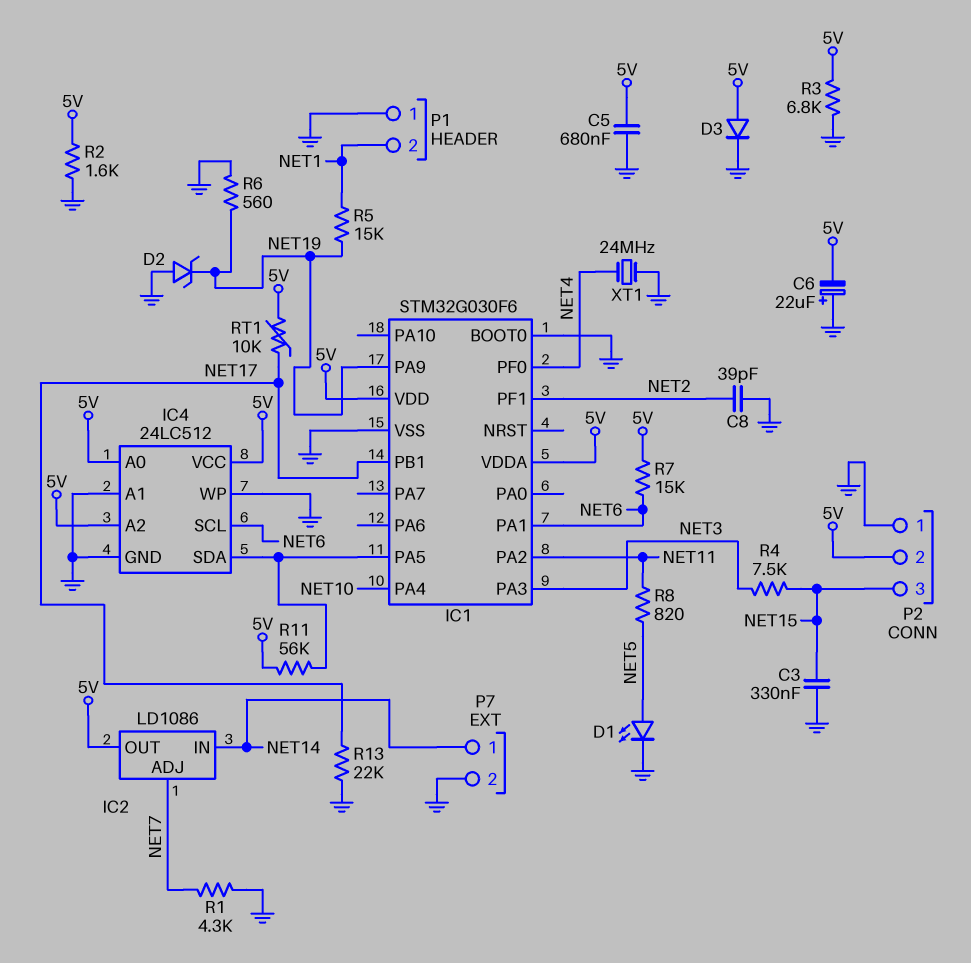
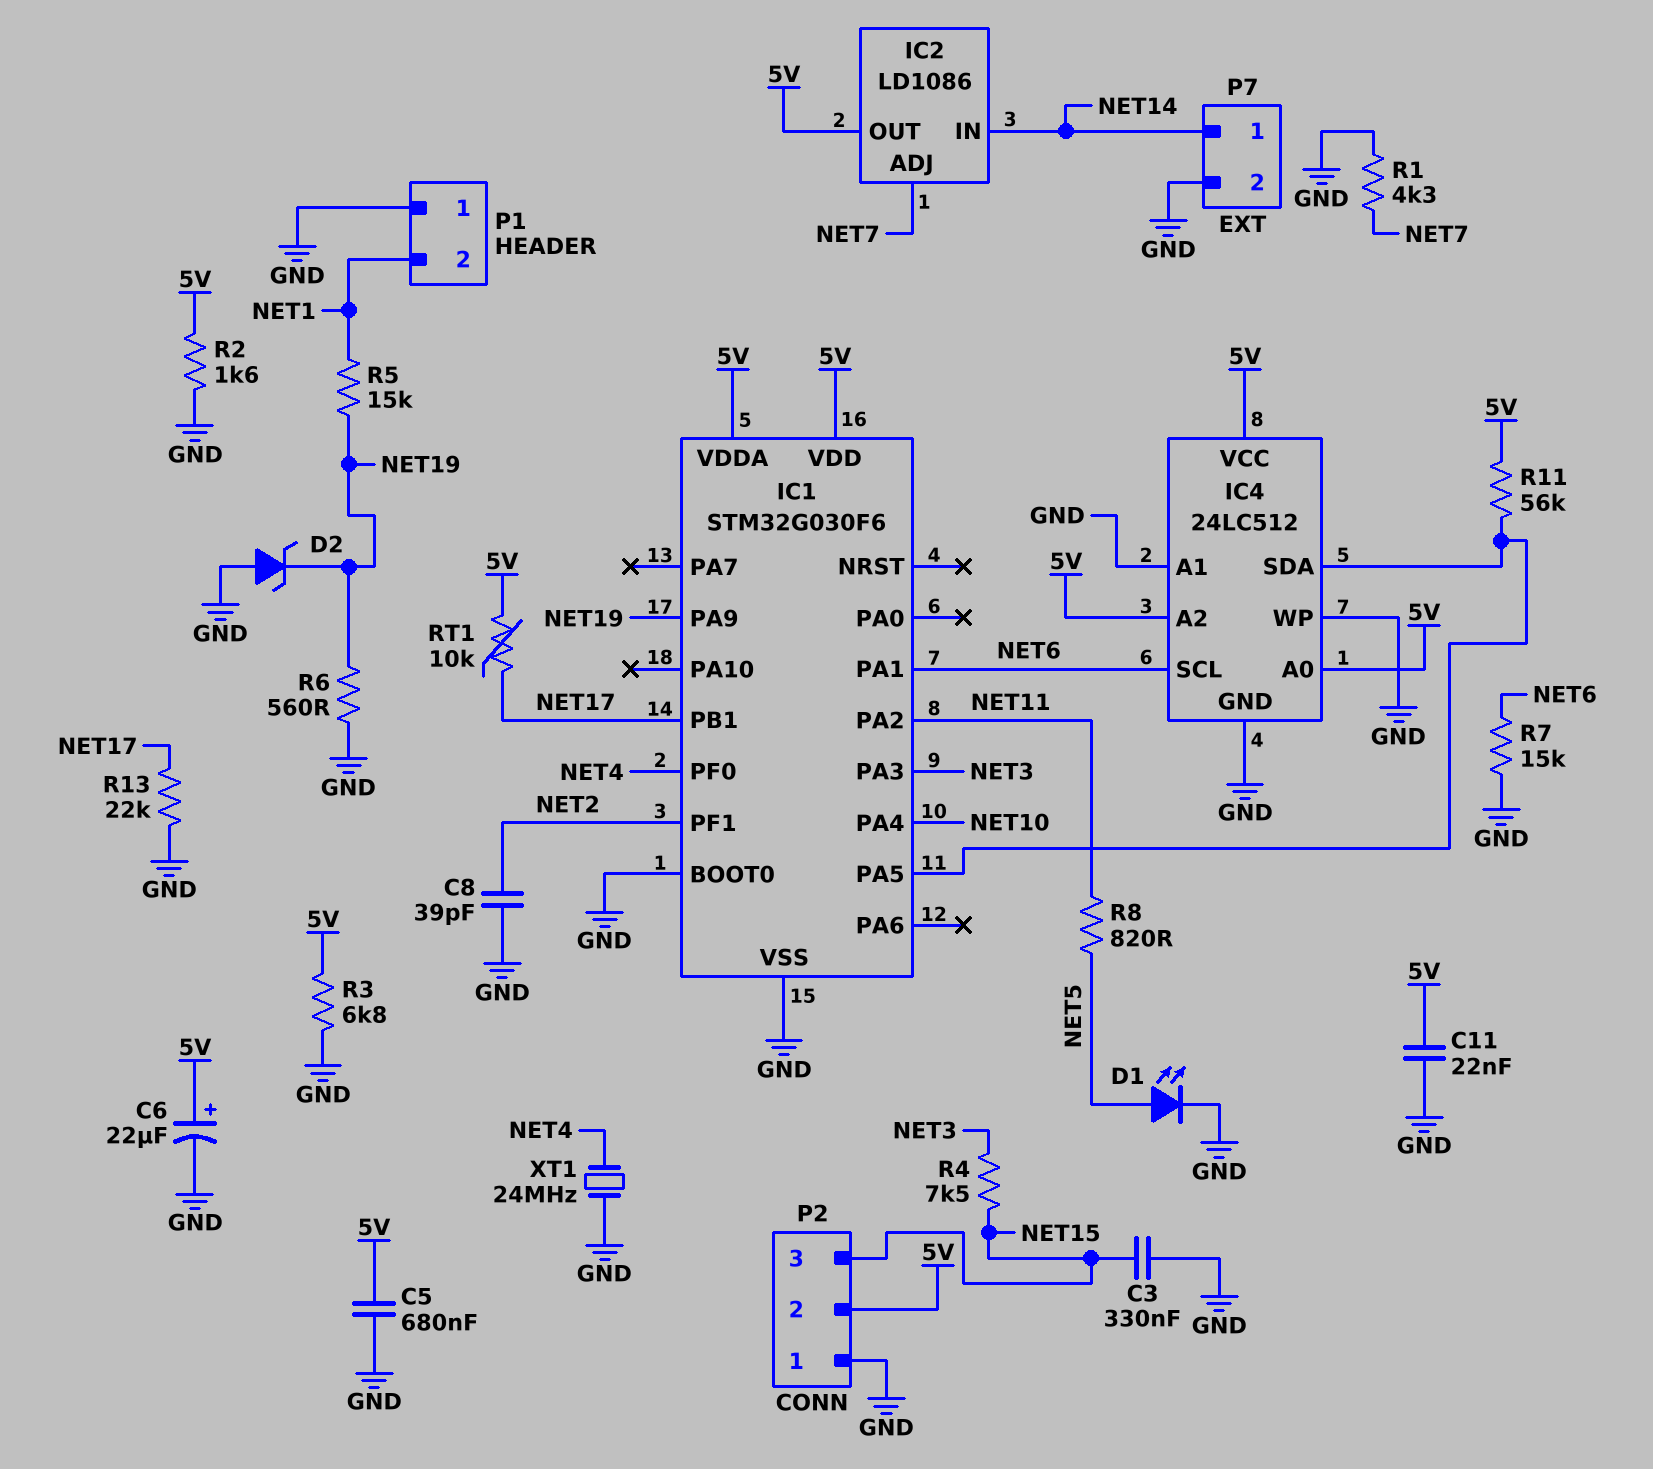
C6: 22uF (plus GND, minus 5V) -> 22uF (plus 5V, minus GND)
C11: none -> 22nF (5V, GND)
D3: diode (A 5V, K GND) -> none
R7: 15k (5V, NET6) -> 15k (GND, NET6)

